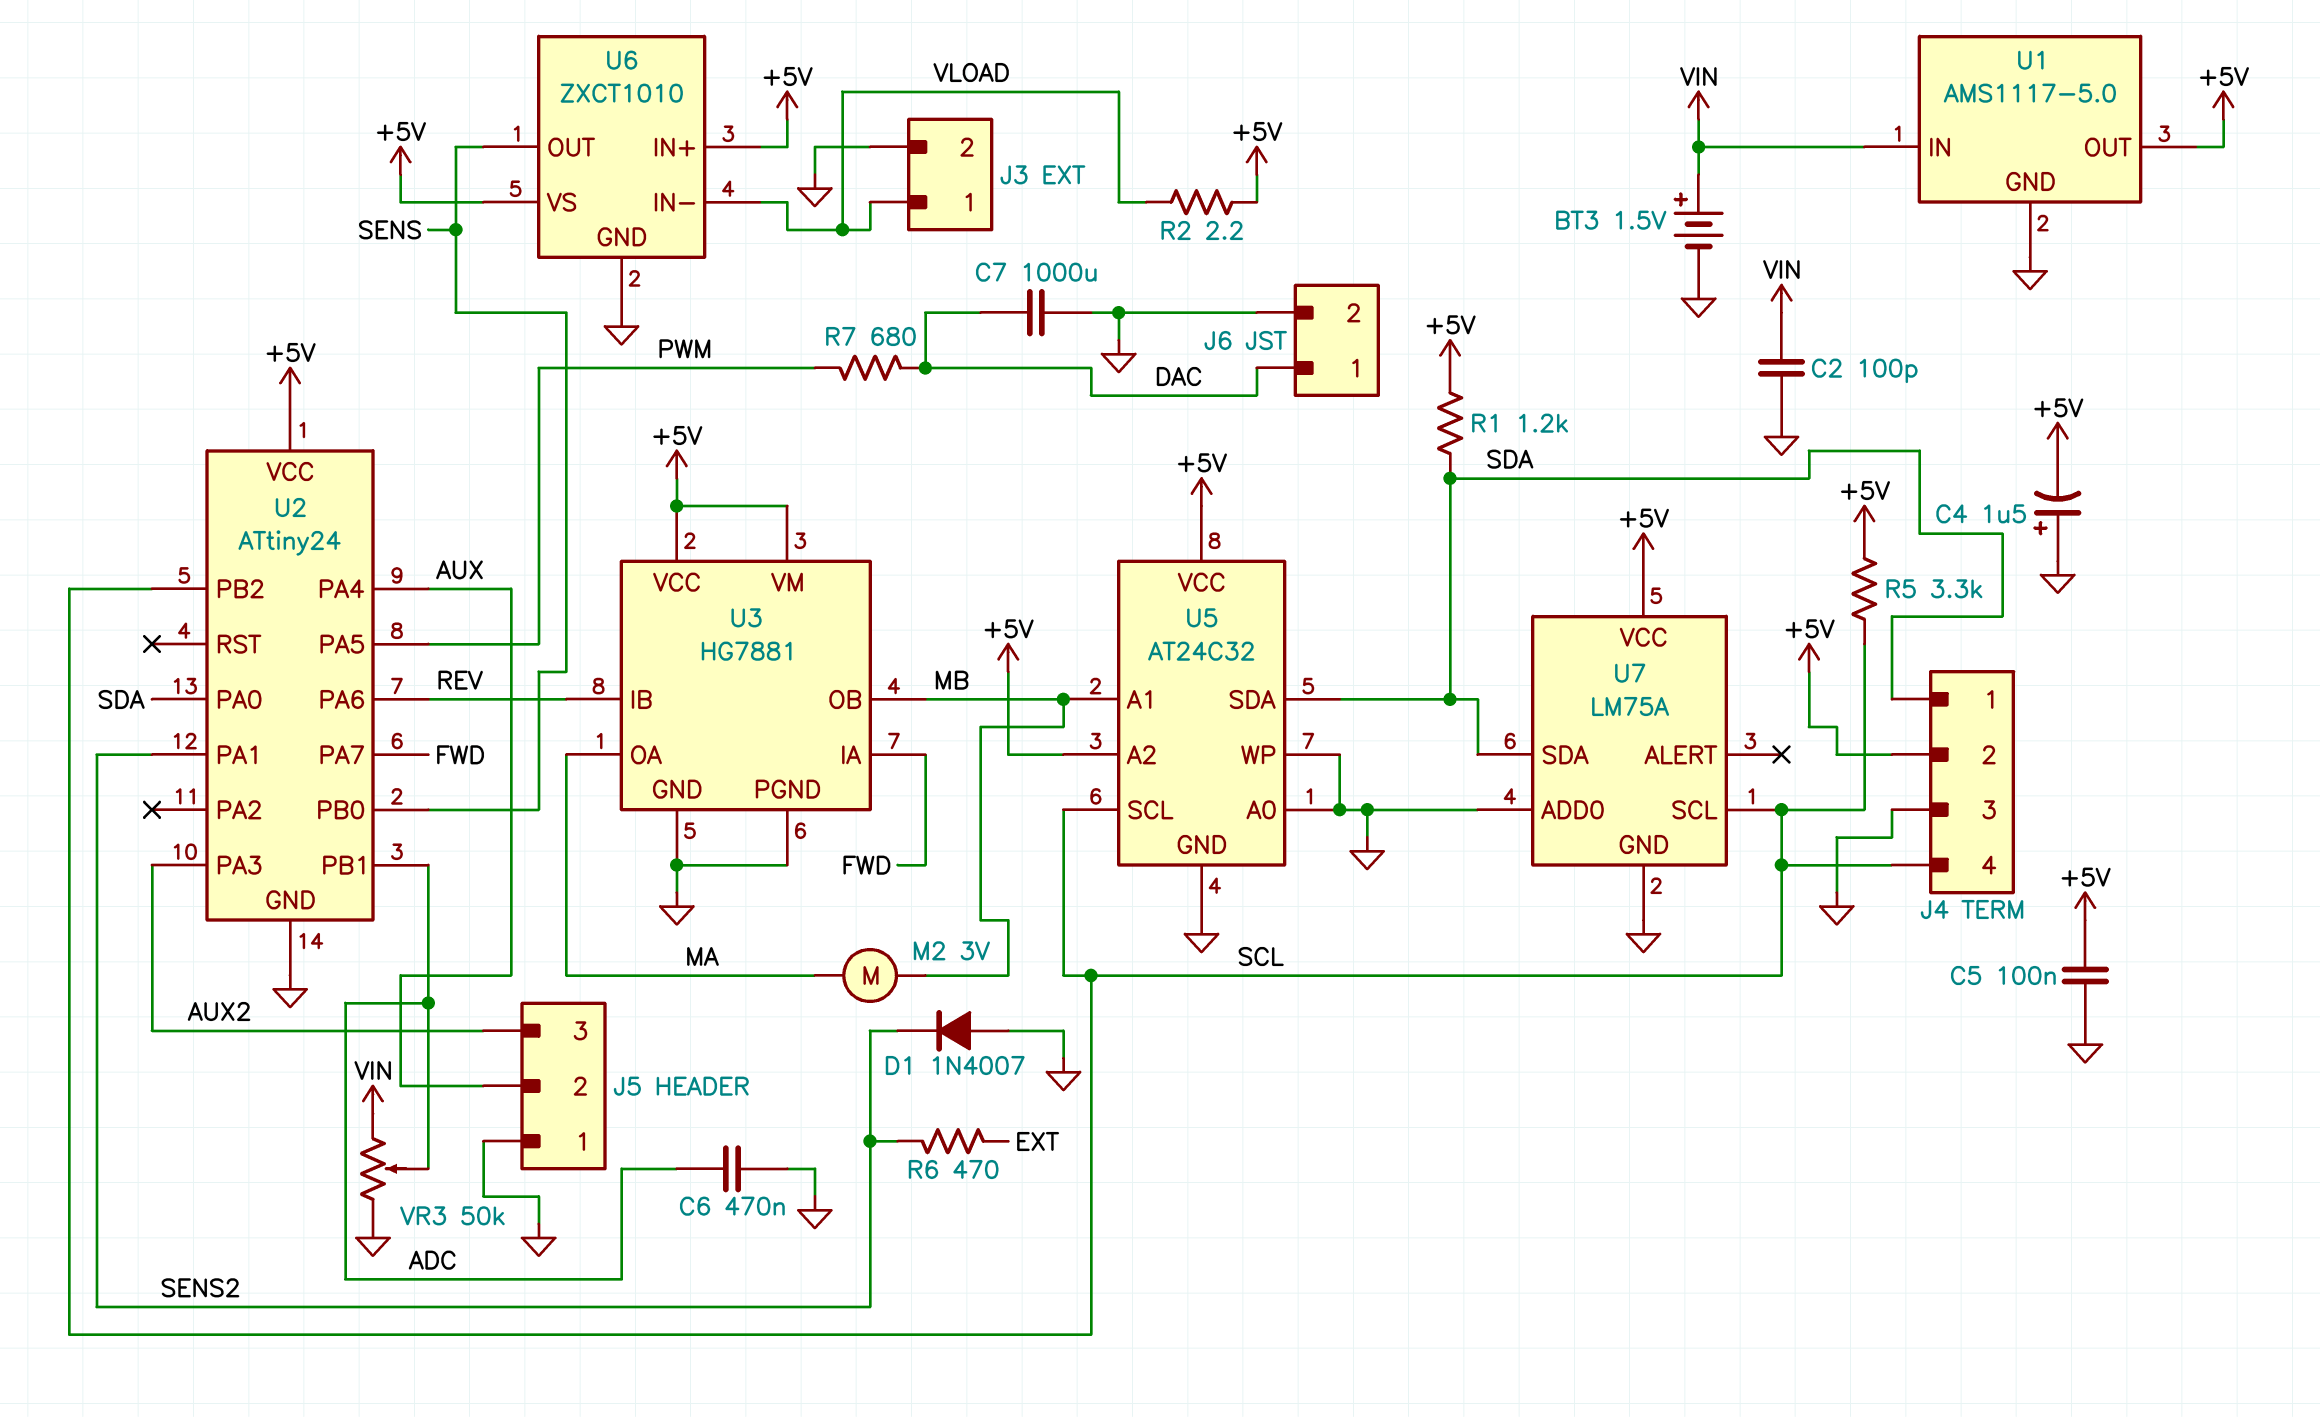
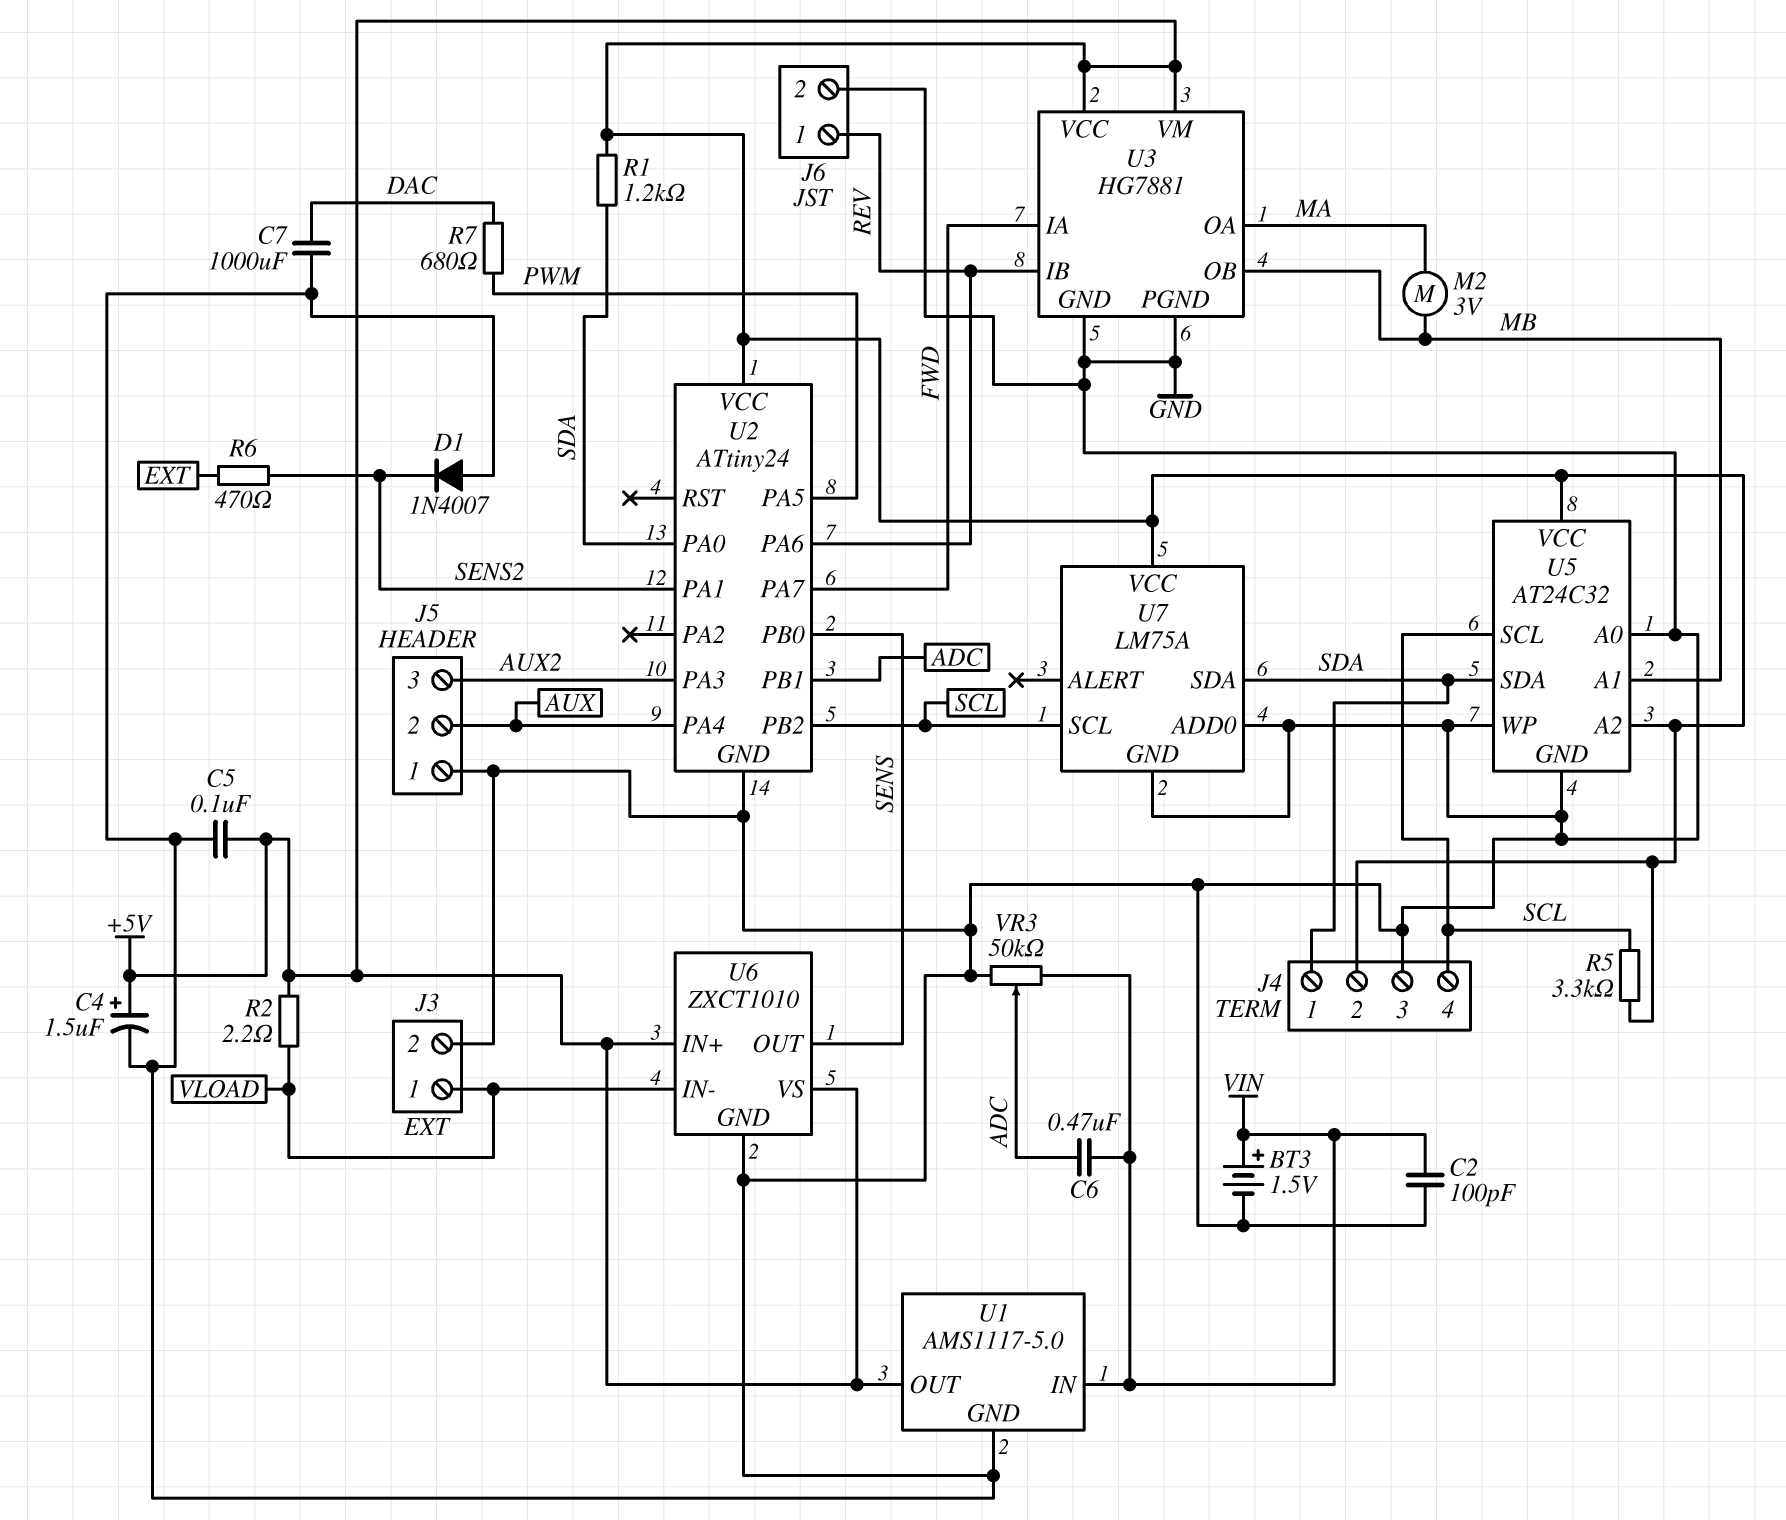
C4: 1.5uF (plus GND, minus +5V) -> 1.5uF (plus +5V, minus GND)
C6: 470nF (ADC, GND) -> 470nF (ADC, VIN)
J6 pin 1: DAC -> REV

